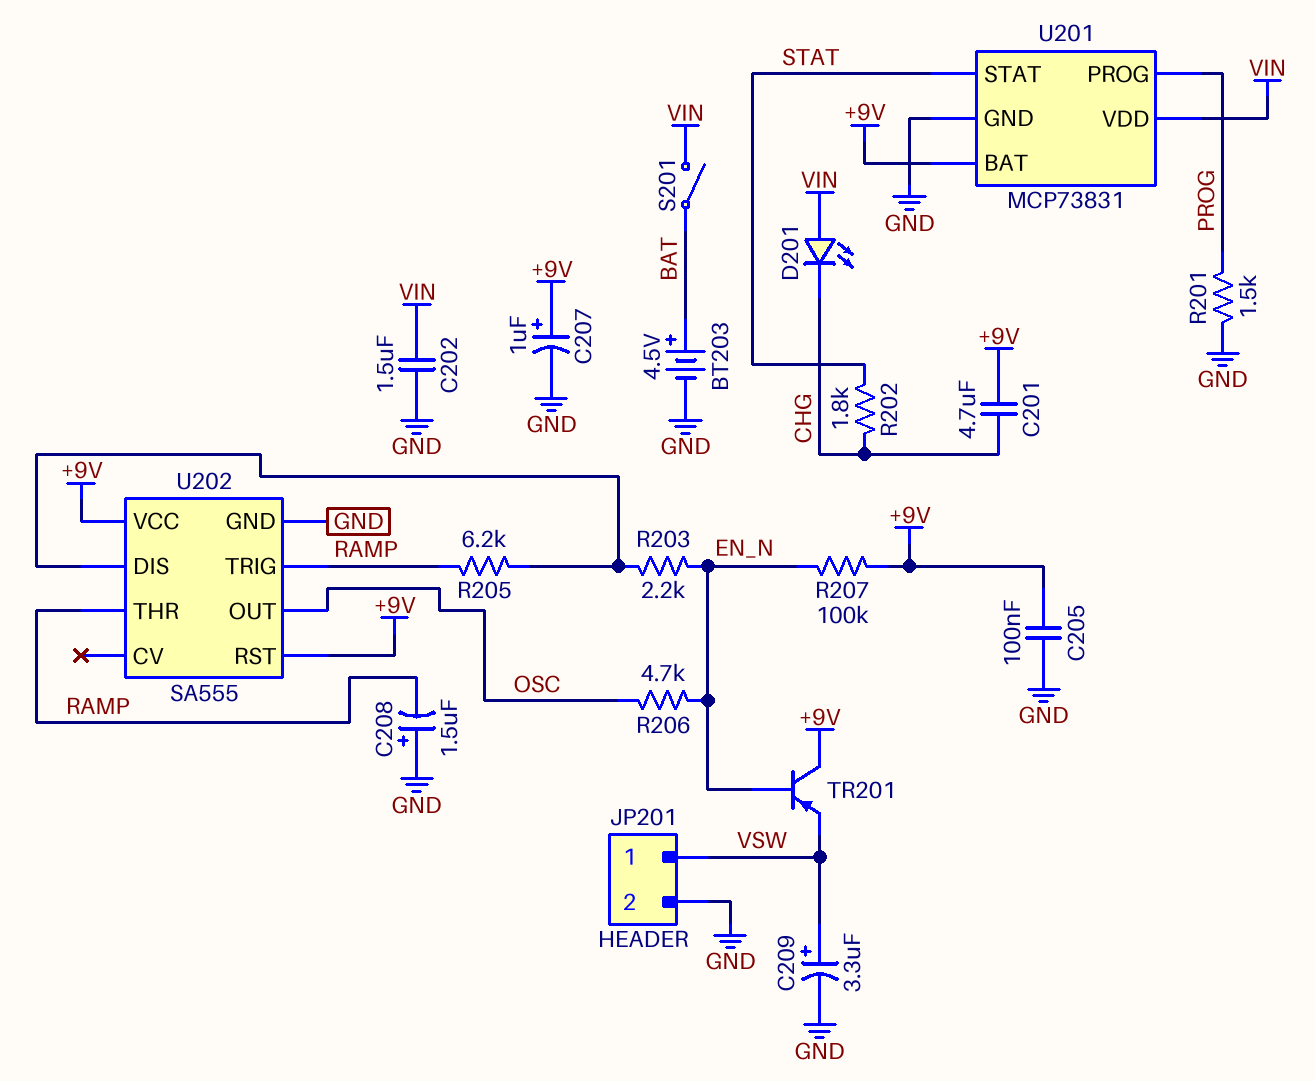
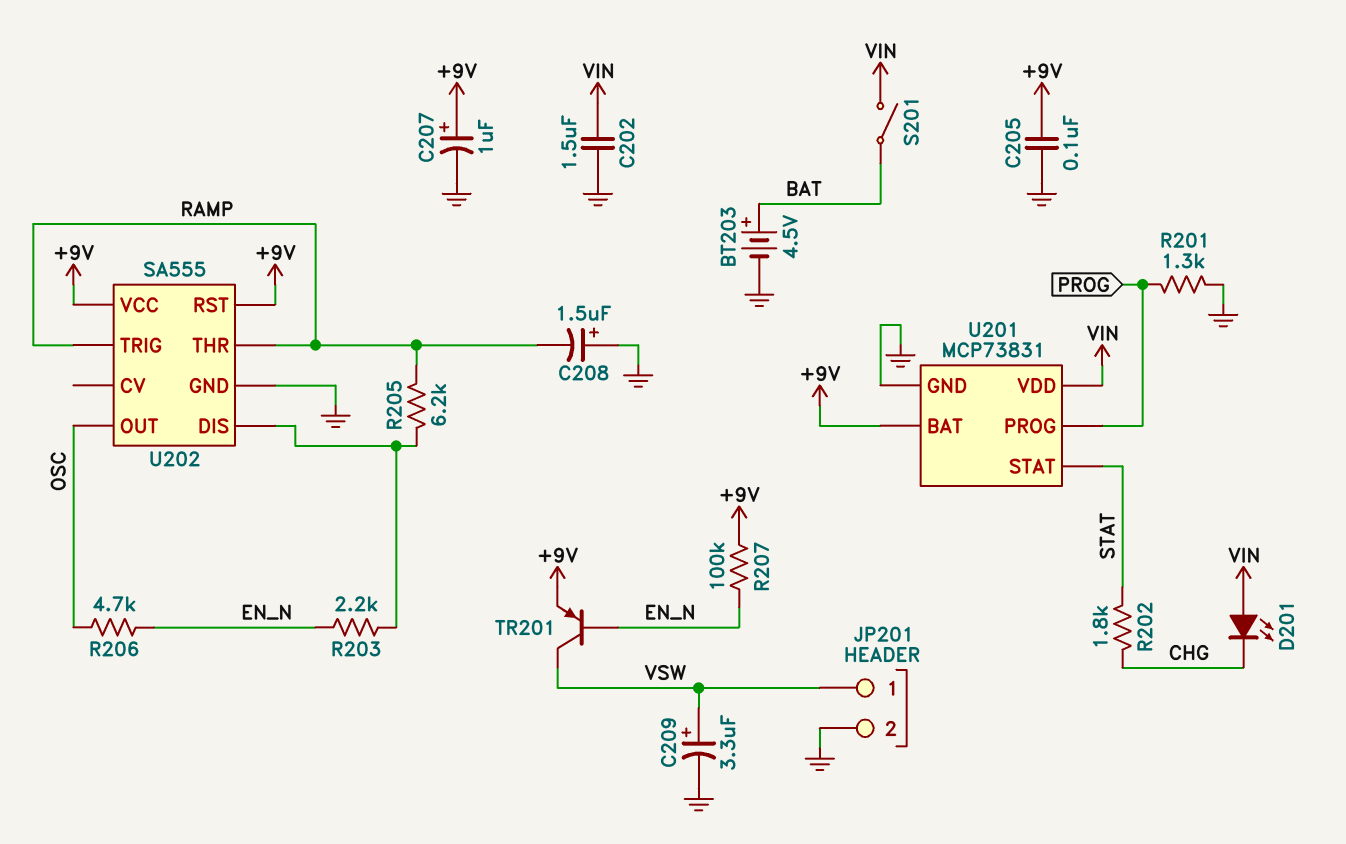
C201: 4.7uF (+9V, CHG) -> none
R201: 1.5k (GND, PROG) -> 1.3k (GND, PROG)
TR201: PNP (B EN_N, C +9V, E VSW) -> PNP (B EN_N, C VSW, E +9V)

